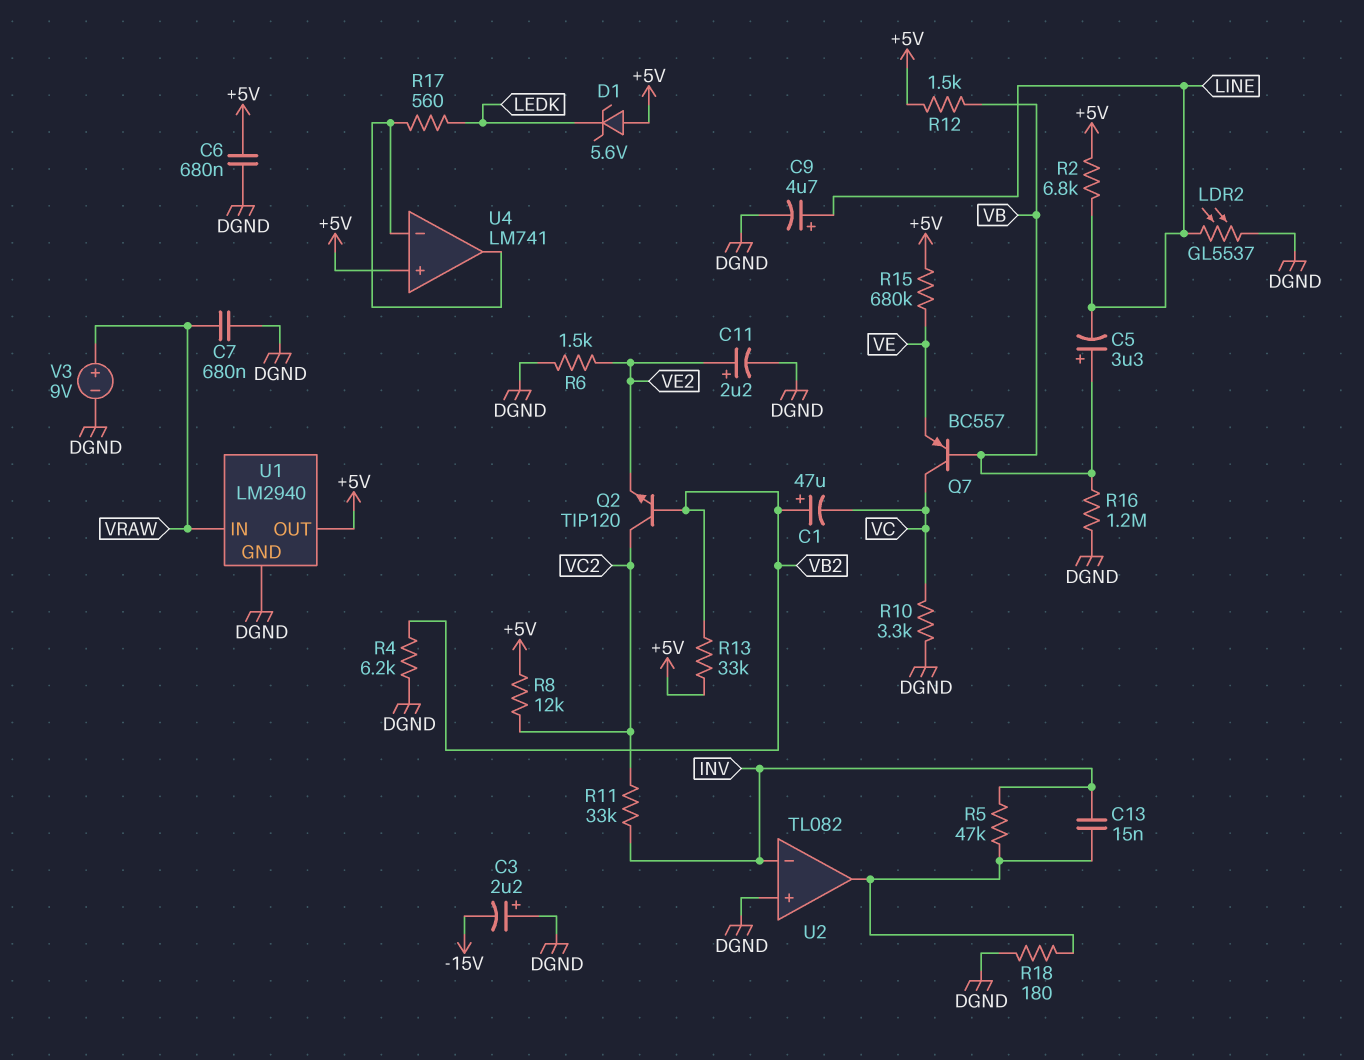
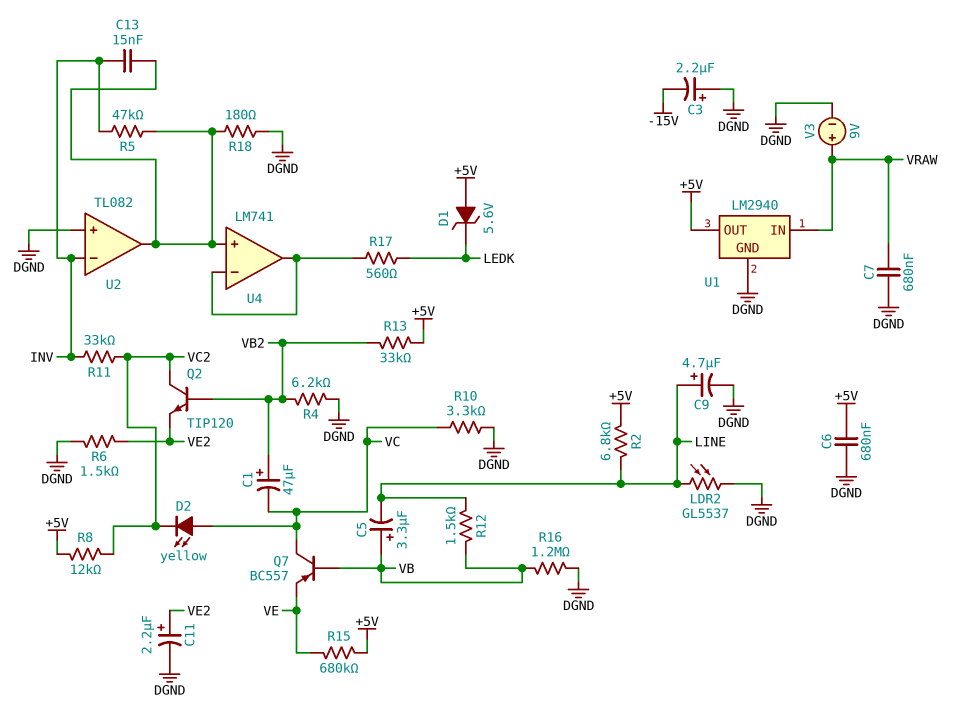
D2: none -> LED yellow (A VC, K VC2)
R12: 1.5k (+5V, VB) -> 1.5k (LINE, VB)
U4 pin in+: +5V -> U2/out

